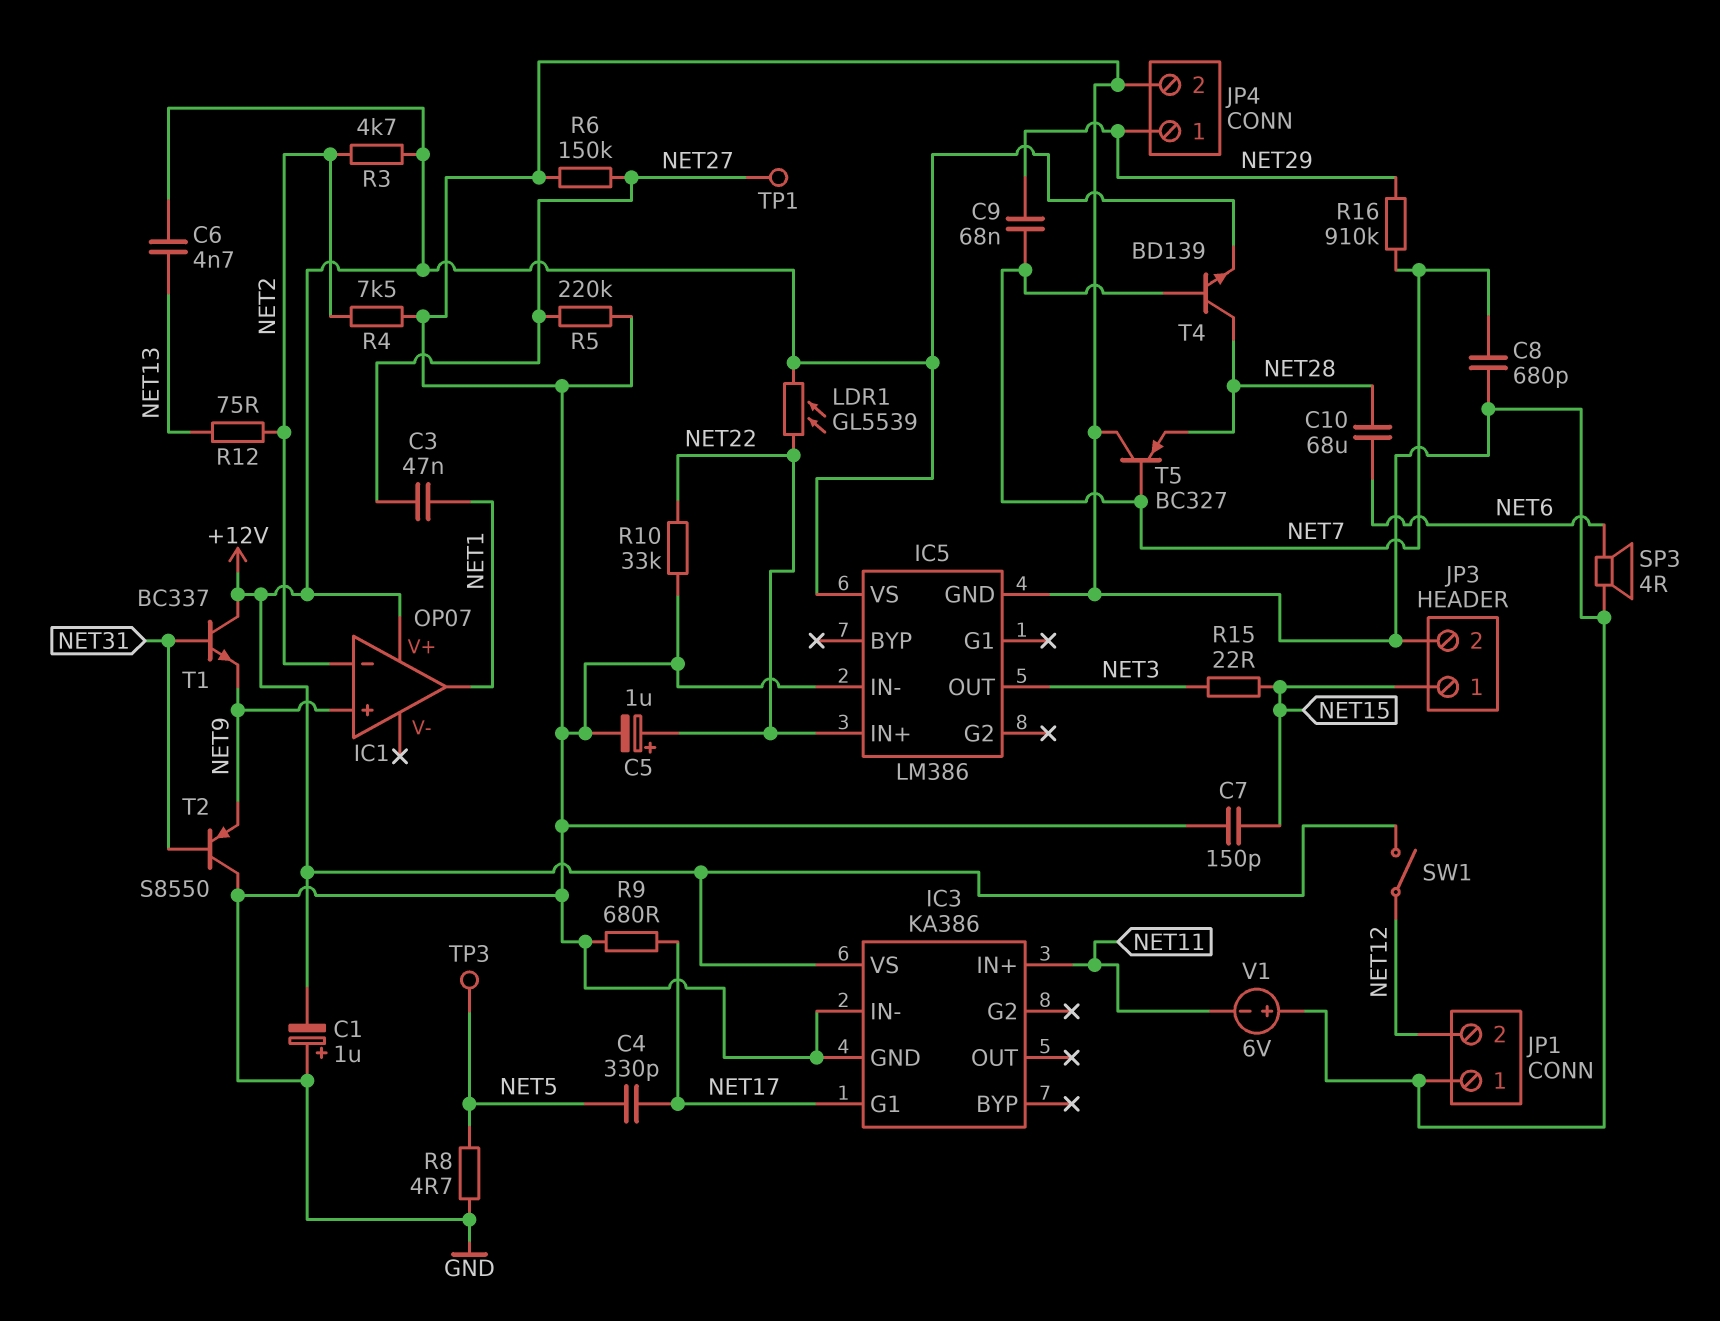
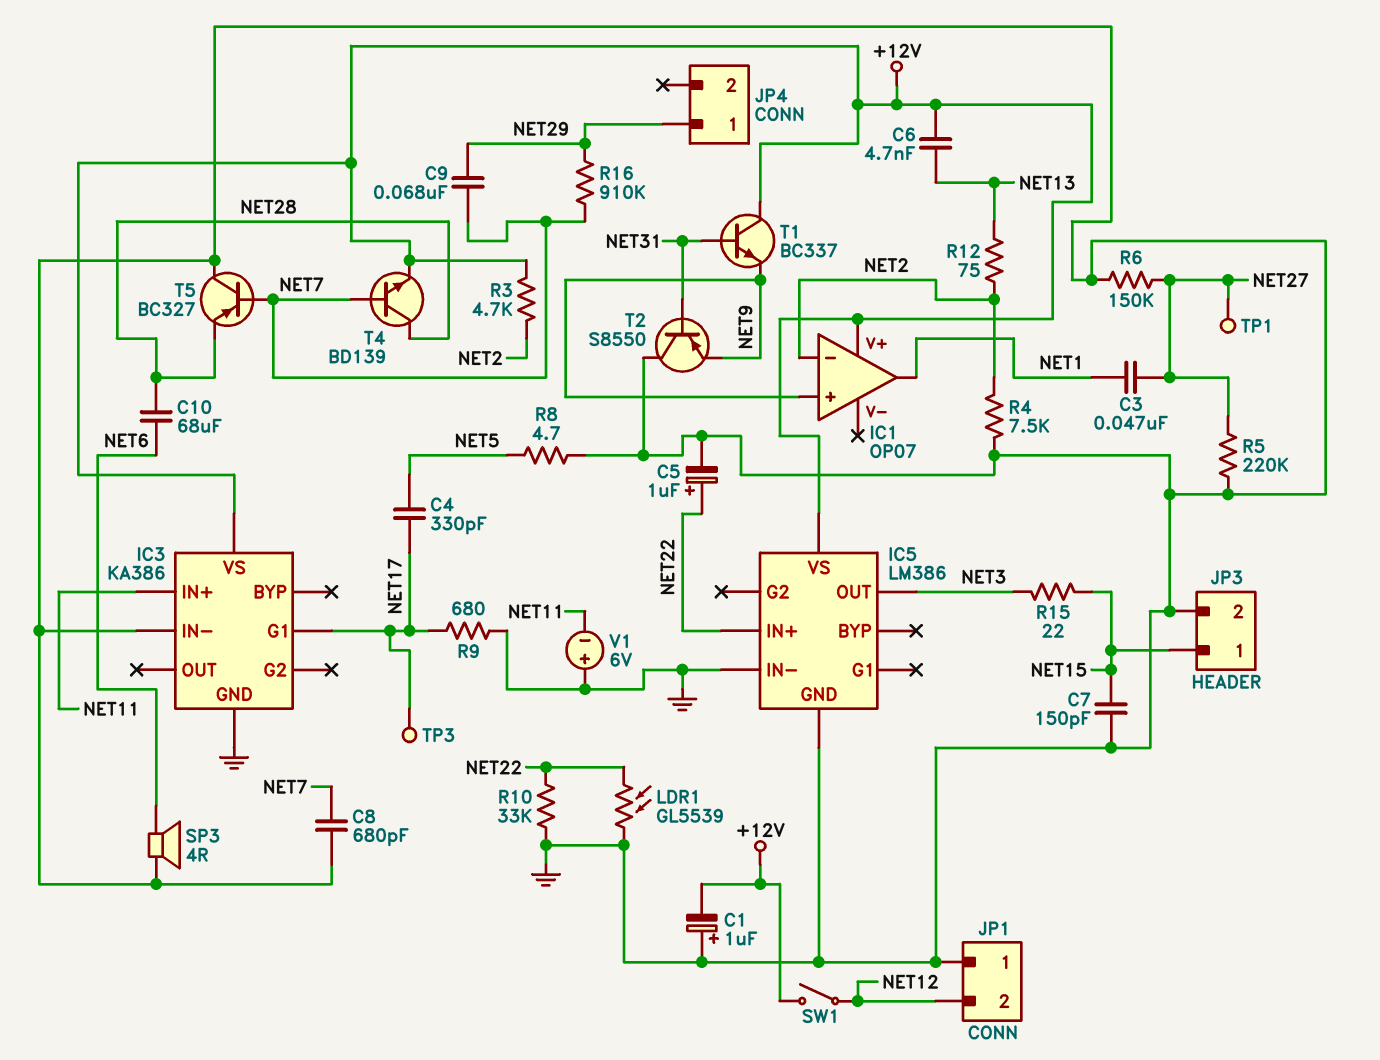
JP4 pin 2: GND -> none
LDR1: GL5539 (+12V, NET22) -> GL5539 (GND, NET22)
TP3: test point (NET5) -> test point (NET17)

